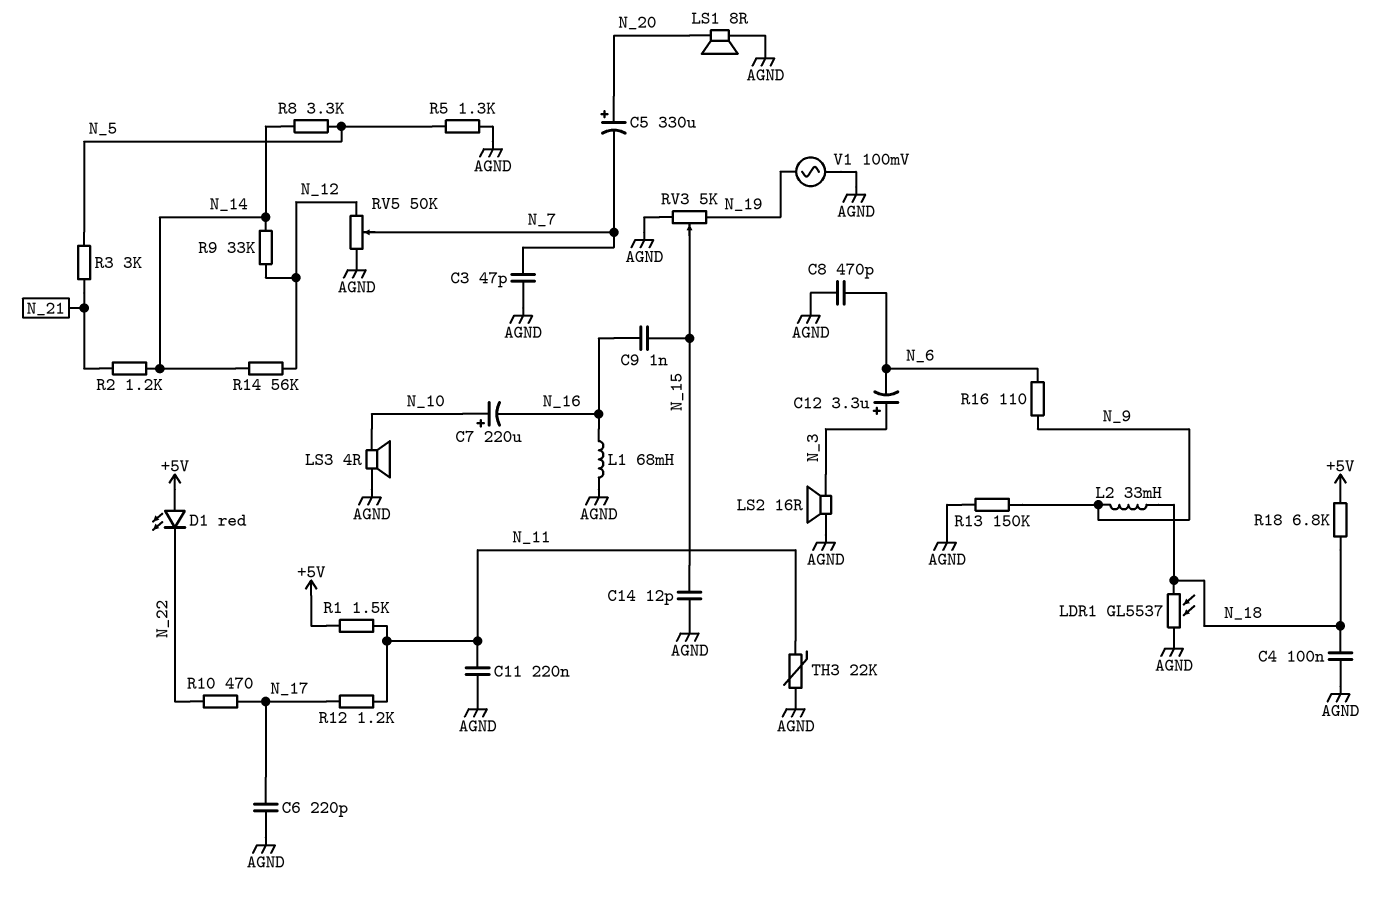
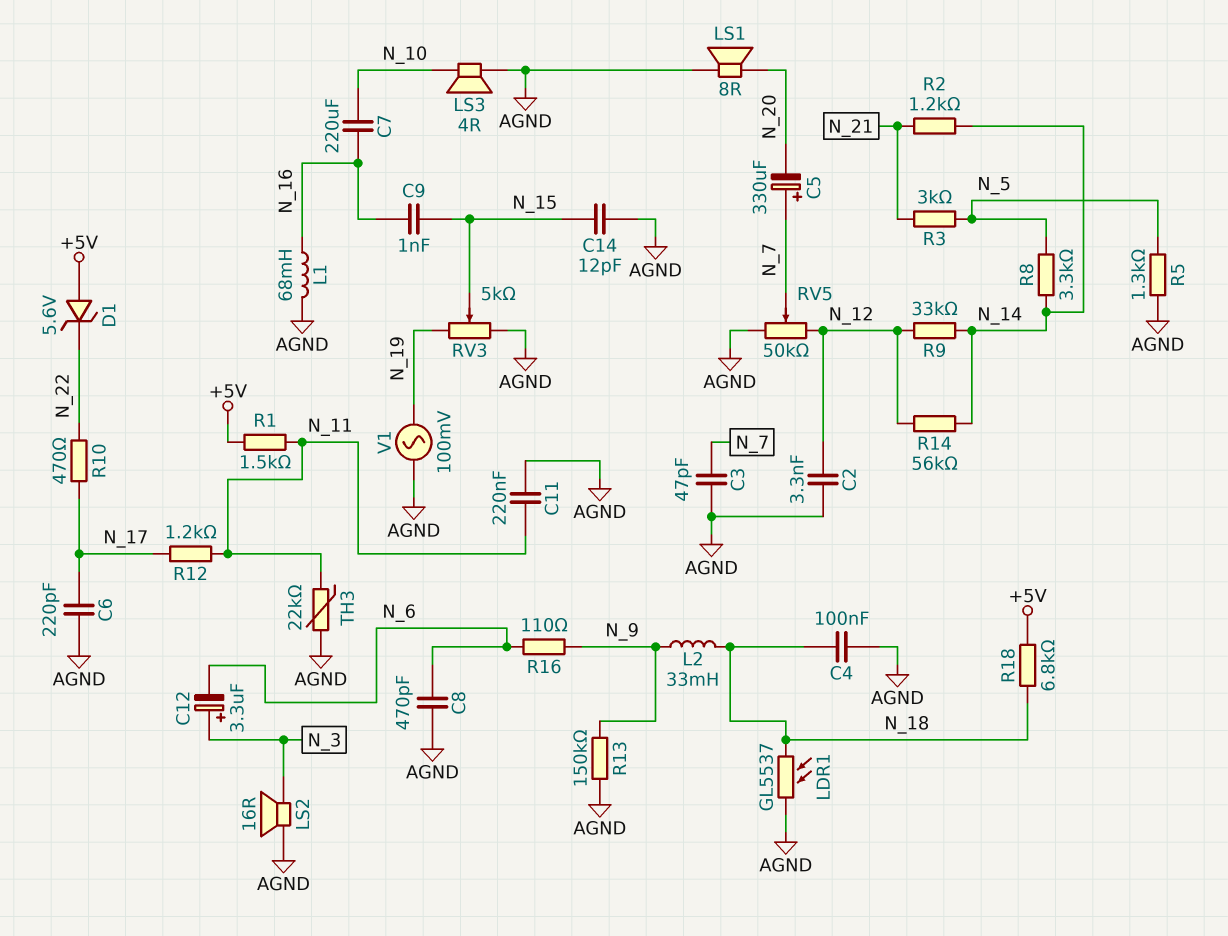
C2: none -> 3.3nF (AGND, N_12)
C5: 330uF (plus N_20, minus N_7) -> 330uF (plus N_7, minus N_20)
C7: 220uF (plus N_10, minus N_16) -> 220uF (N_10, N_16)
D1: LED red (A +5V, K N_22) -> zener 5.6V (A +5V, K N_22)

